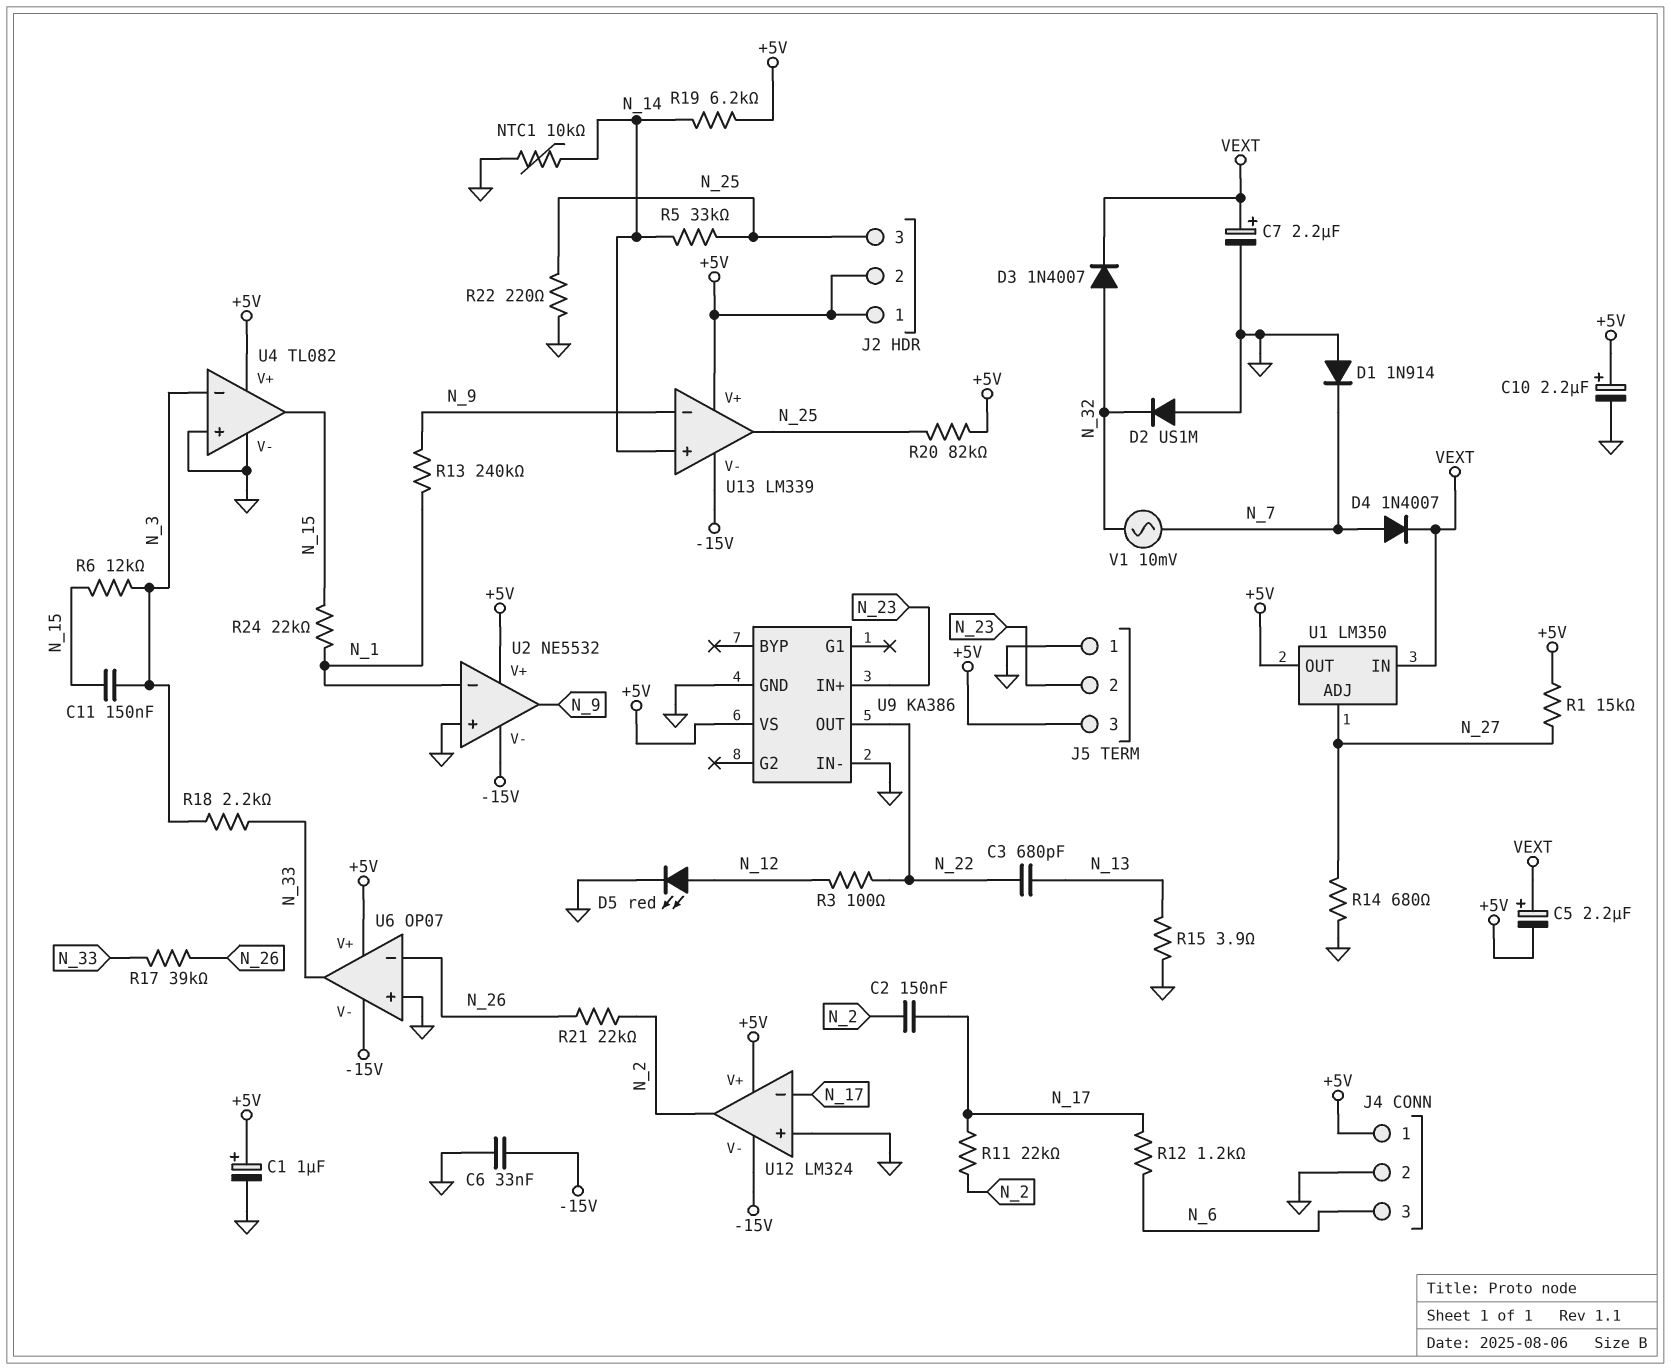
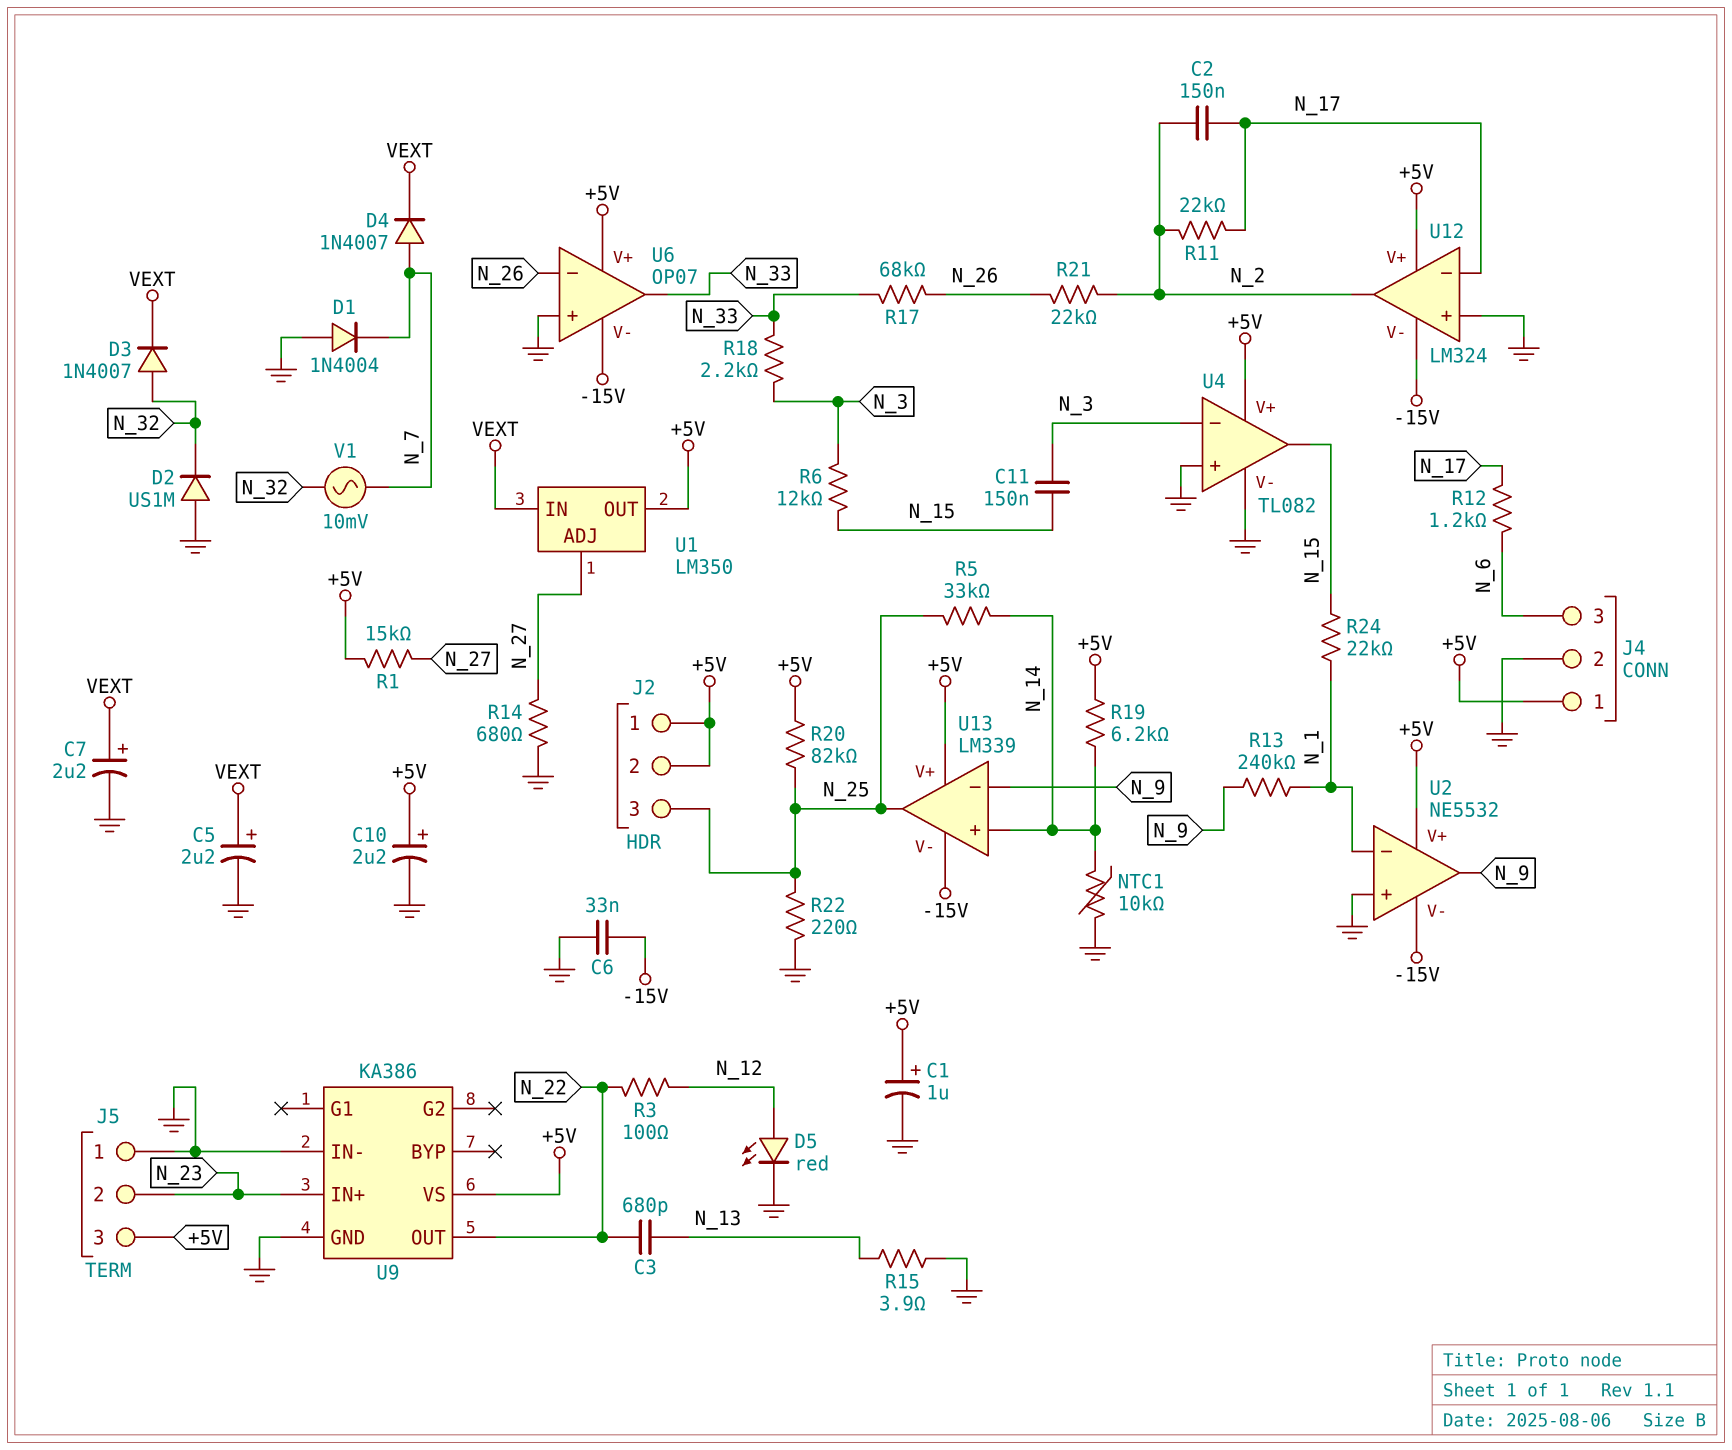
C5: 2.2uF (plus VEXT, minus +5V) -> 2.2uF (plus VEXT, minus GND)
D1: diode 1N914 (A GND, K N_7) -> diode 1N4004 (A GND, K N_7)
R17: 39k (N_26, N_33) -> 68k (N_26, N_33)

